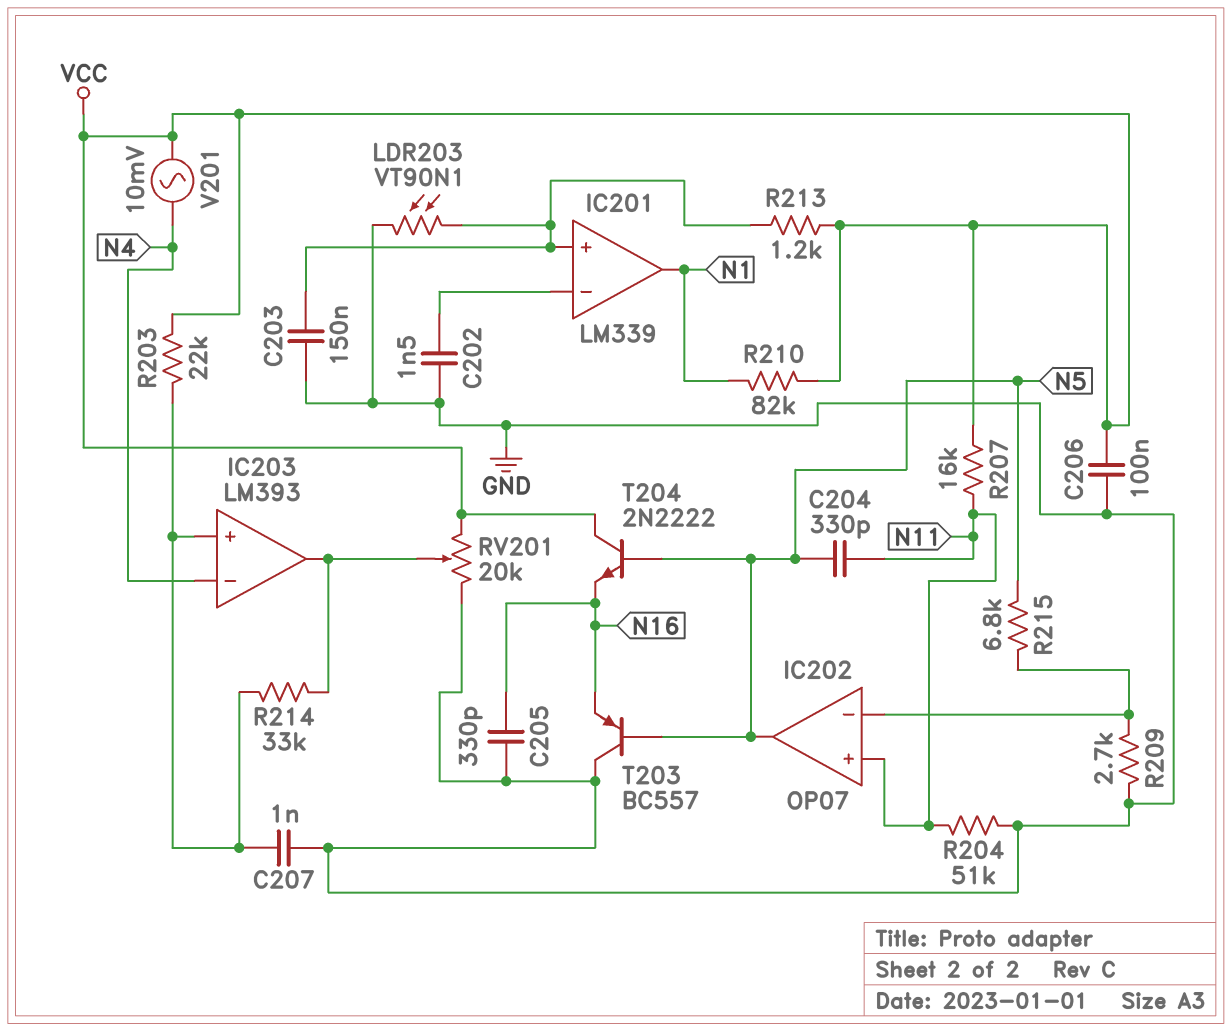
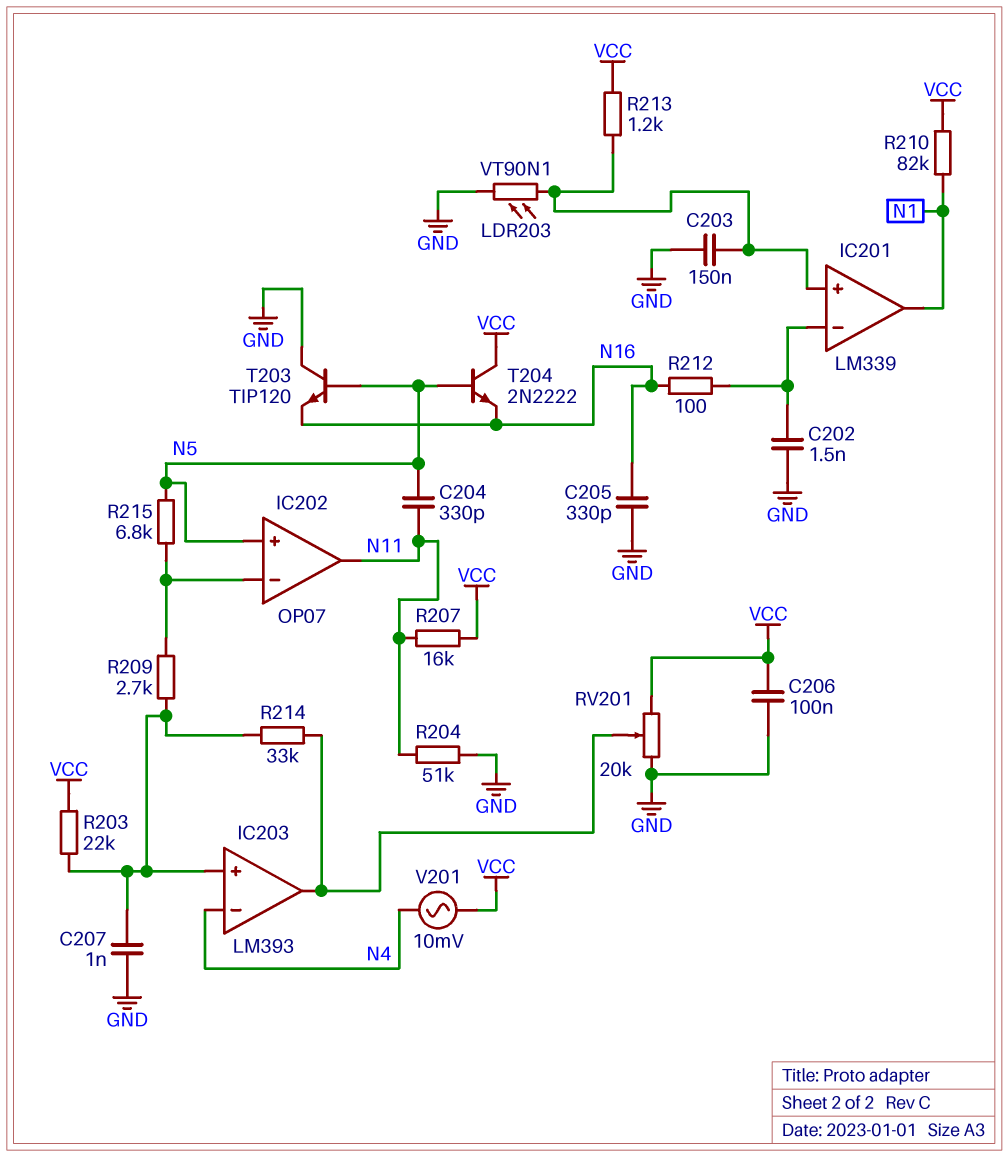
IC202 pin in+: N11 -> N5
IC202 pin out: N5 -> N11
R209: 2.7k (GND, IC202/in-) -> 2.7k (IC202/in-, IC203/in+)
R212: none -> 100 (IC201/in-, N16)
T203: PNP BC557 (B N5, C GND, E N16) -> NPN TIP120 (B N5, C GND, E N16)

